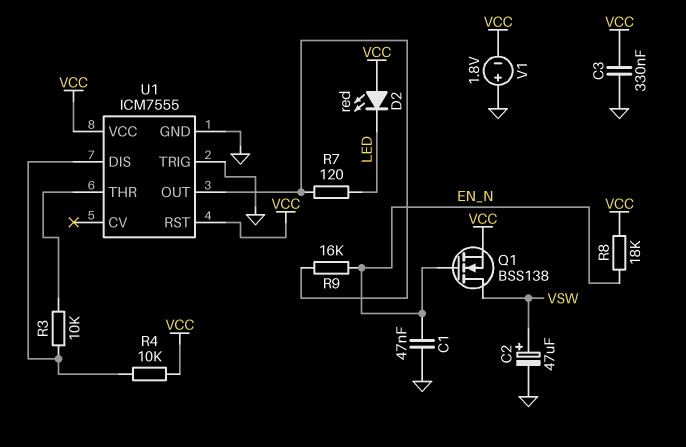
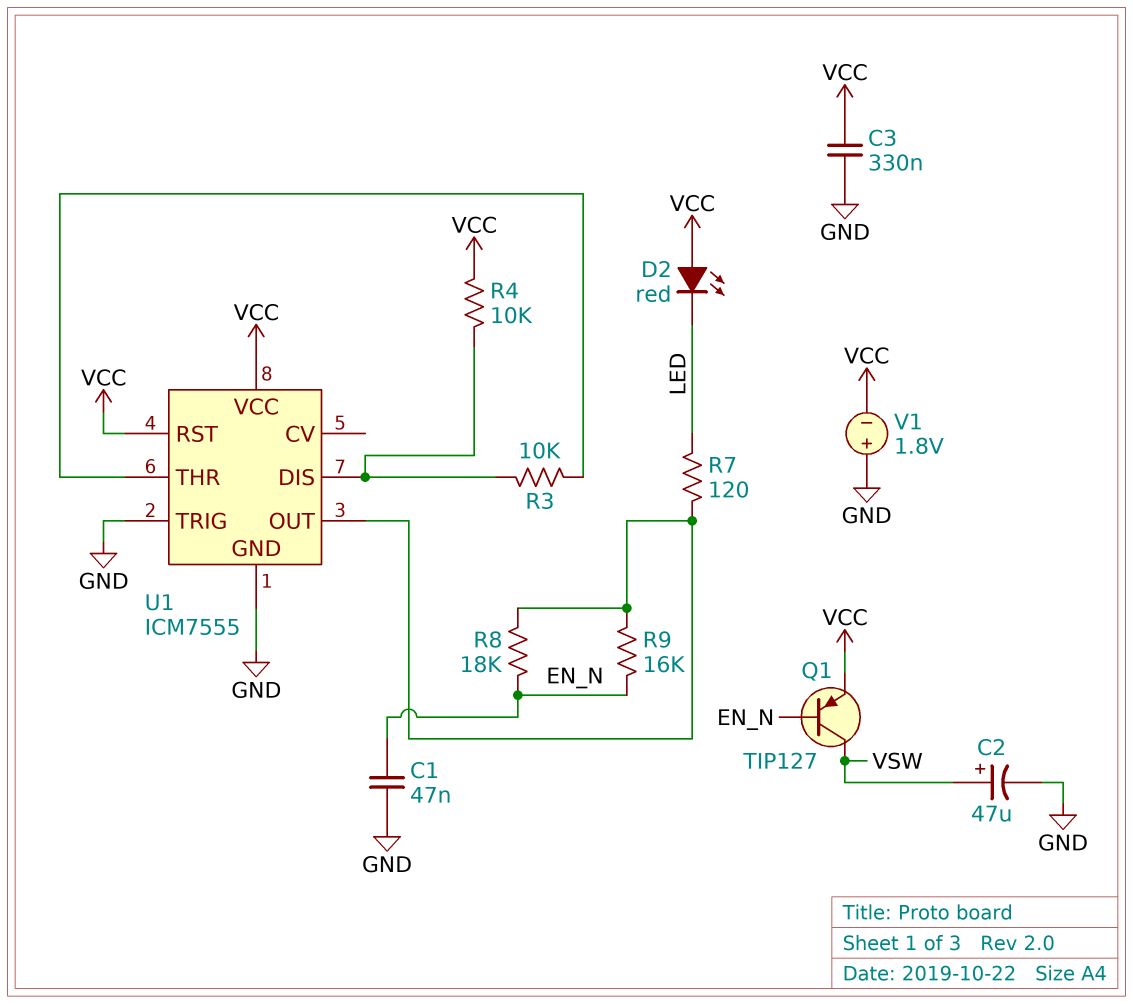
Q1: NMOS BSS138 (G EN_N, D VSW, S VCC) -> PNP TIP127 (B EN_N, C VSW, E VCC)
R8: 18k (EN_N, VCC) -> 18k (EN_N, U1/OUT)

